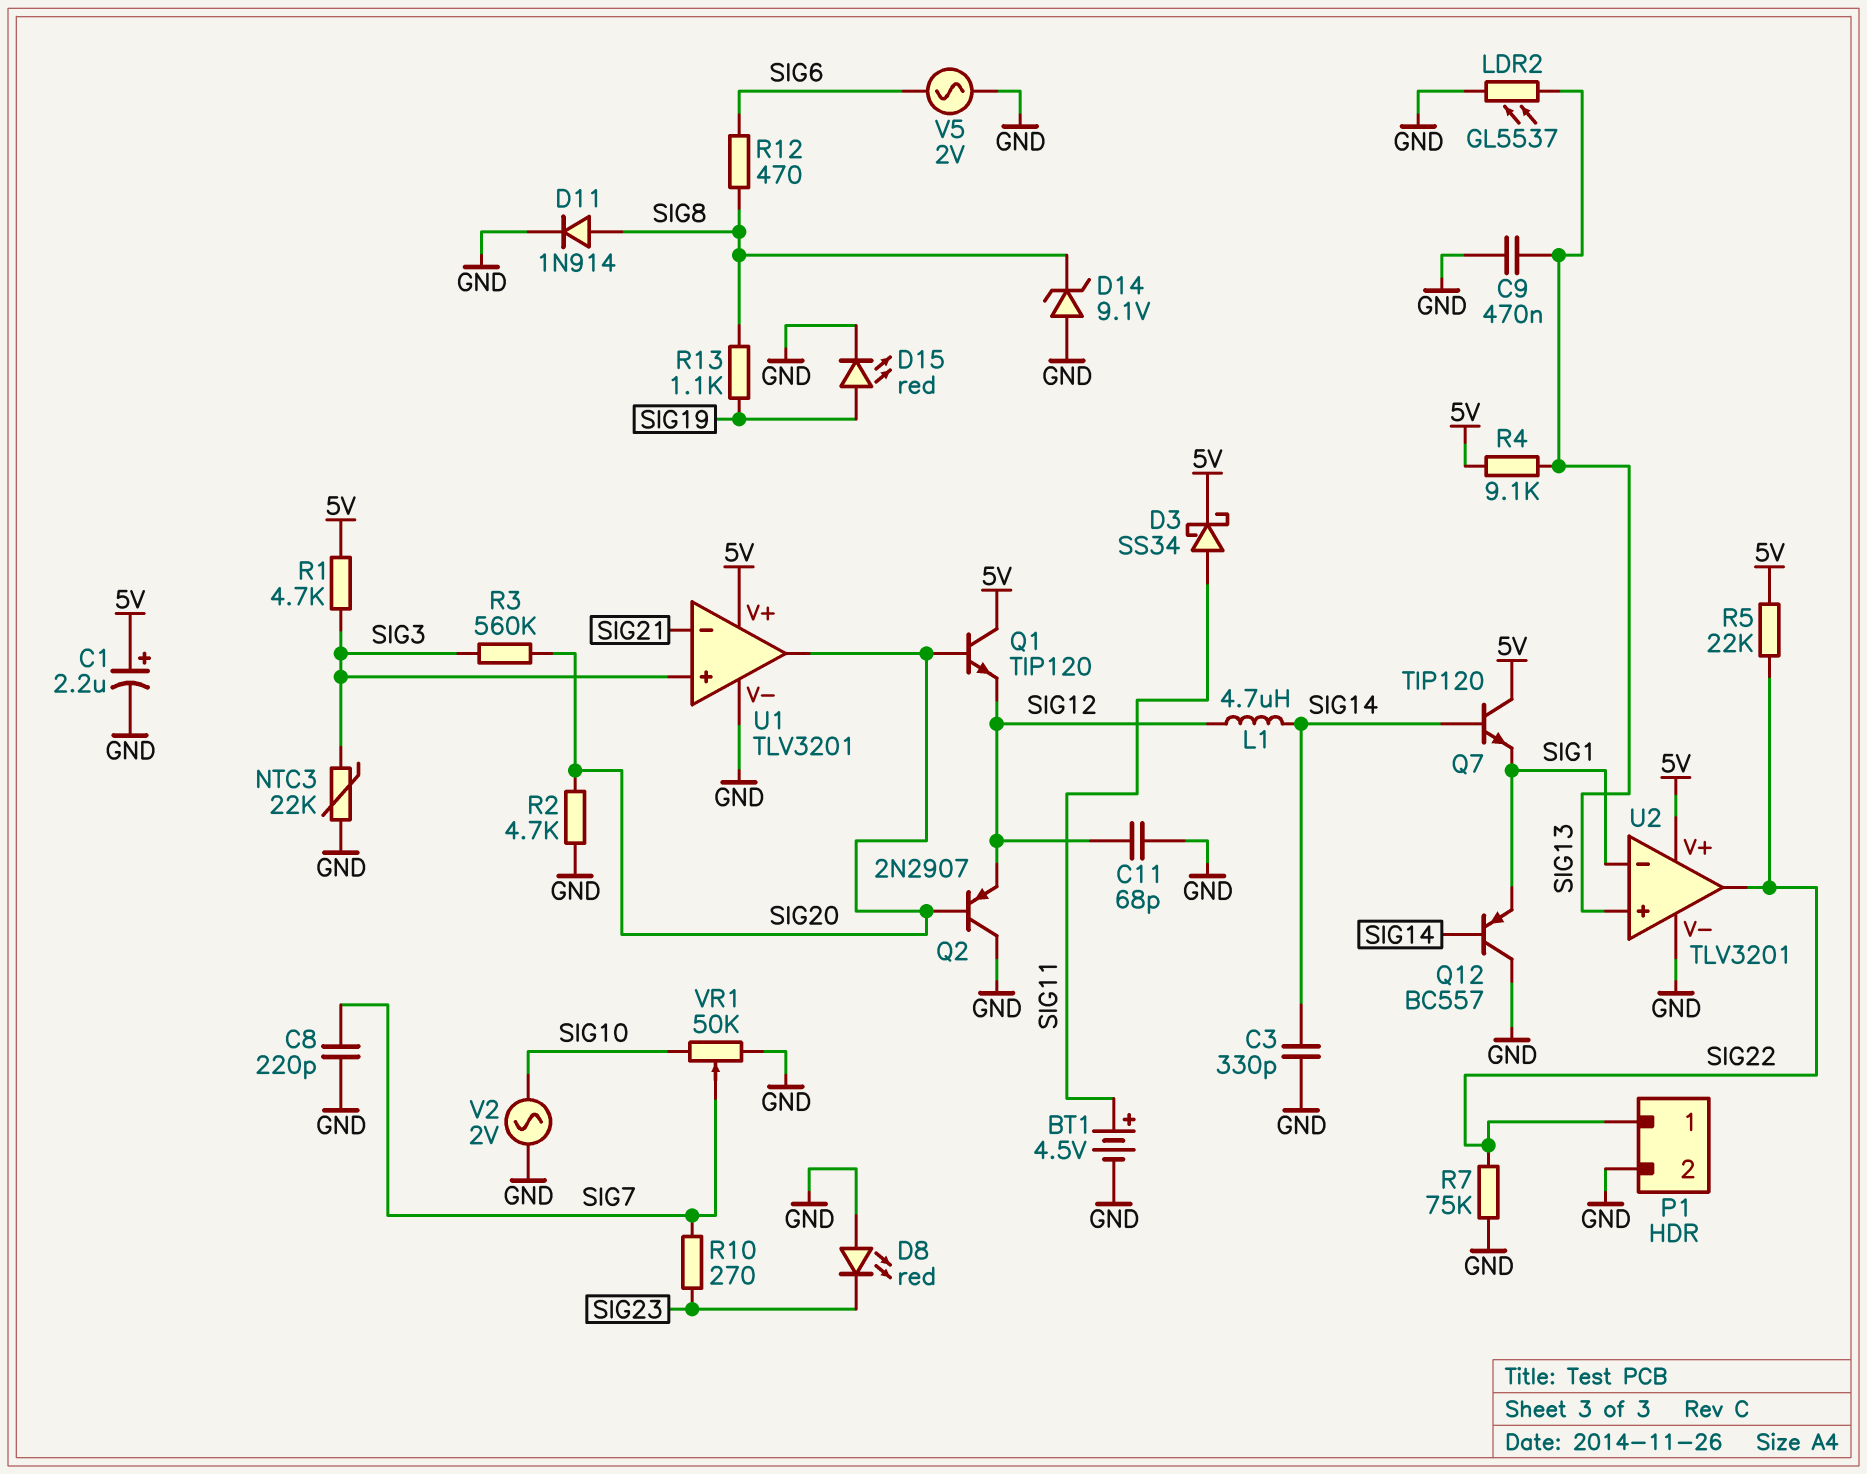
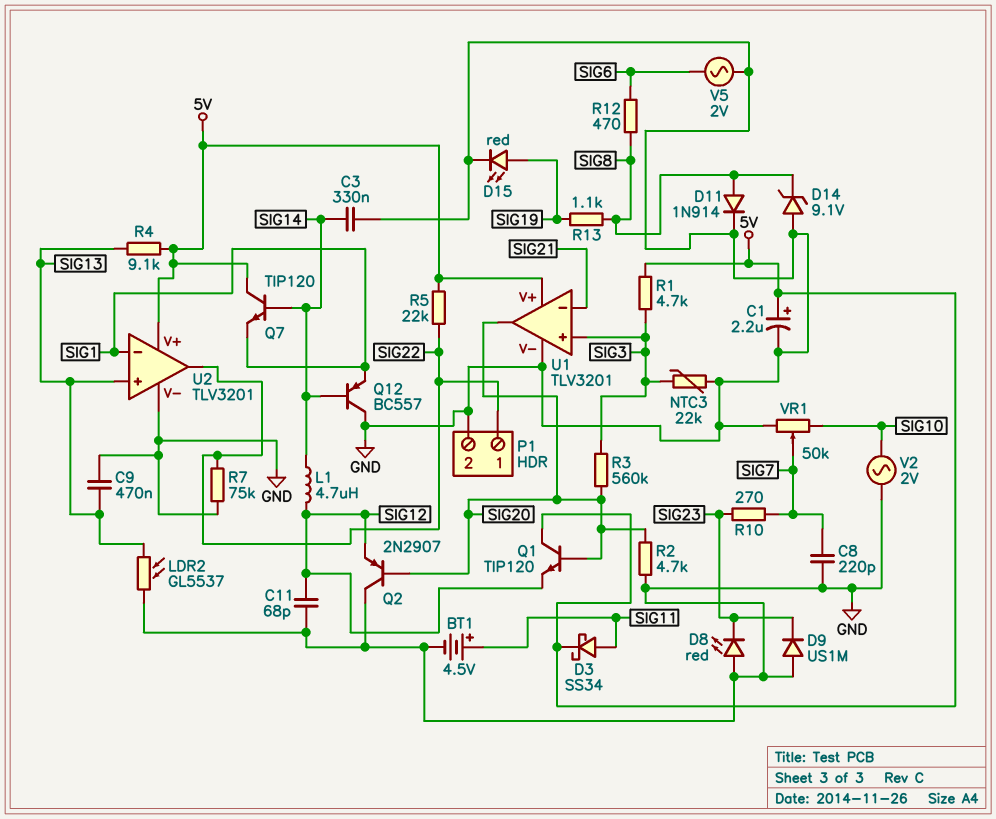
C3: 330pF (GND, SIG14) -> 330nF (GND, SIG14)
D9: none -> diode US1M (A GND, K SIG23)

